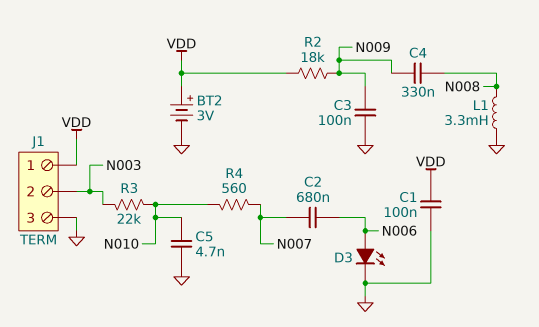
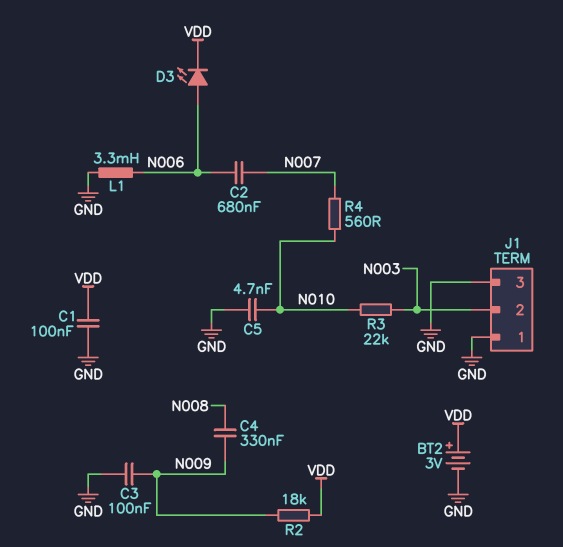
D3: LED (A N006, K GND) -> LED (A N006, K VDD)
J1 pin 1: VDD -> GND
L1: 3.3mH (GND, N008) -> 3.3mH (GND, N006)

